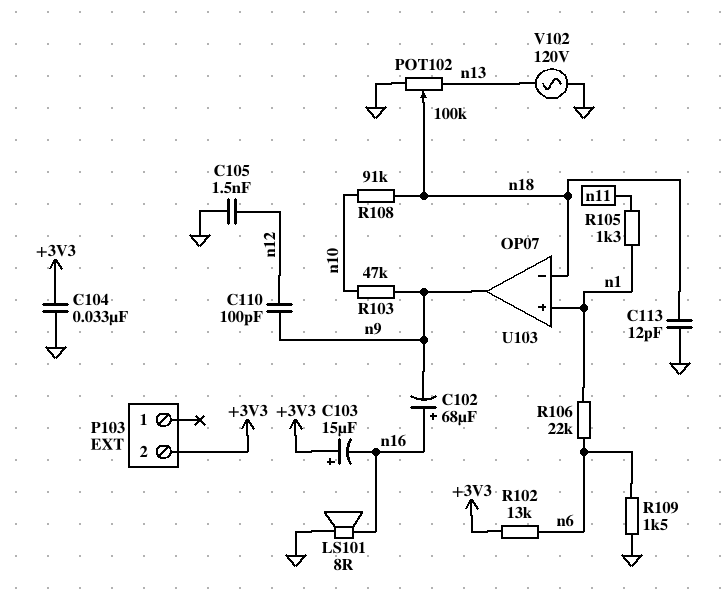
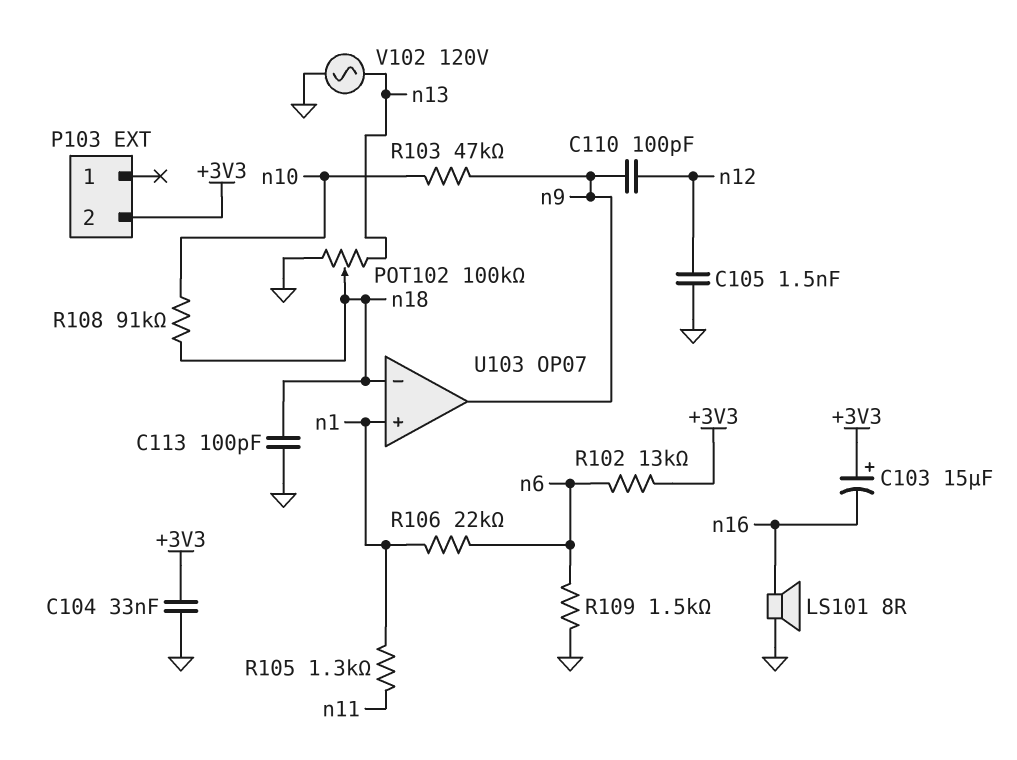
C102: 68uF (plus n16, minus n9) -> none
C113: 12pF (GND, n18) -> 100pF (GND, n18)

